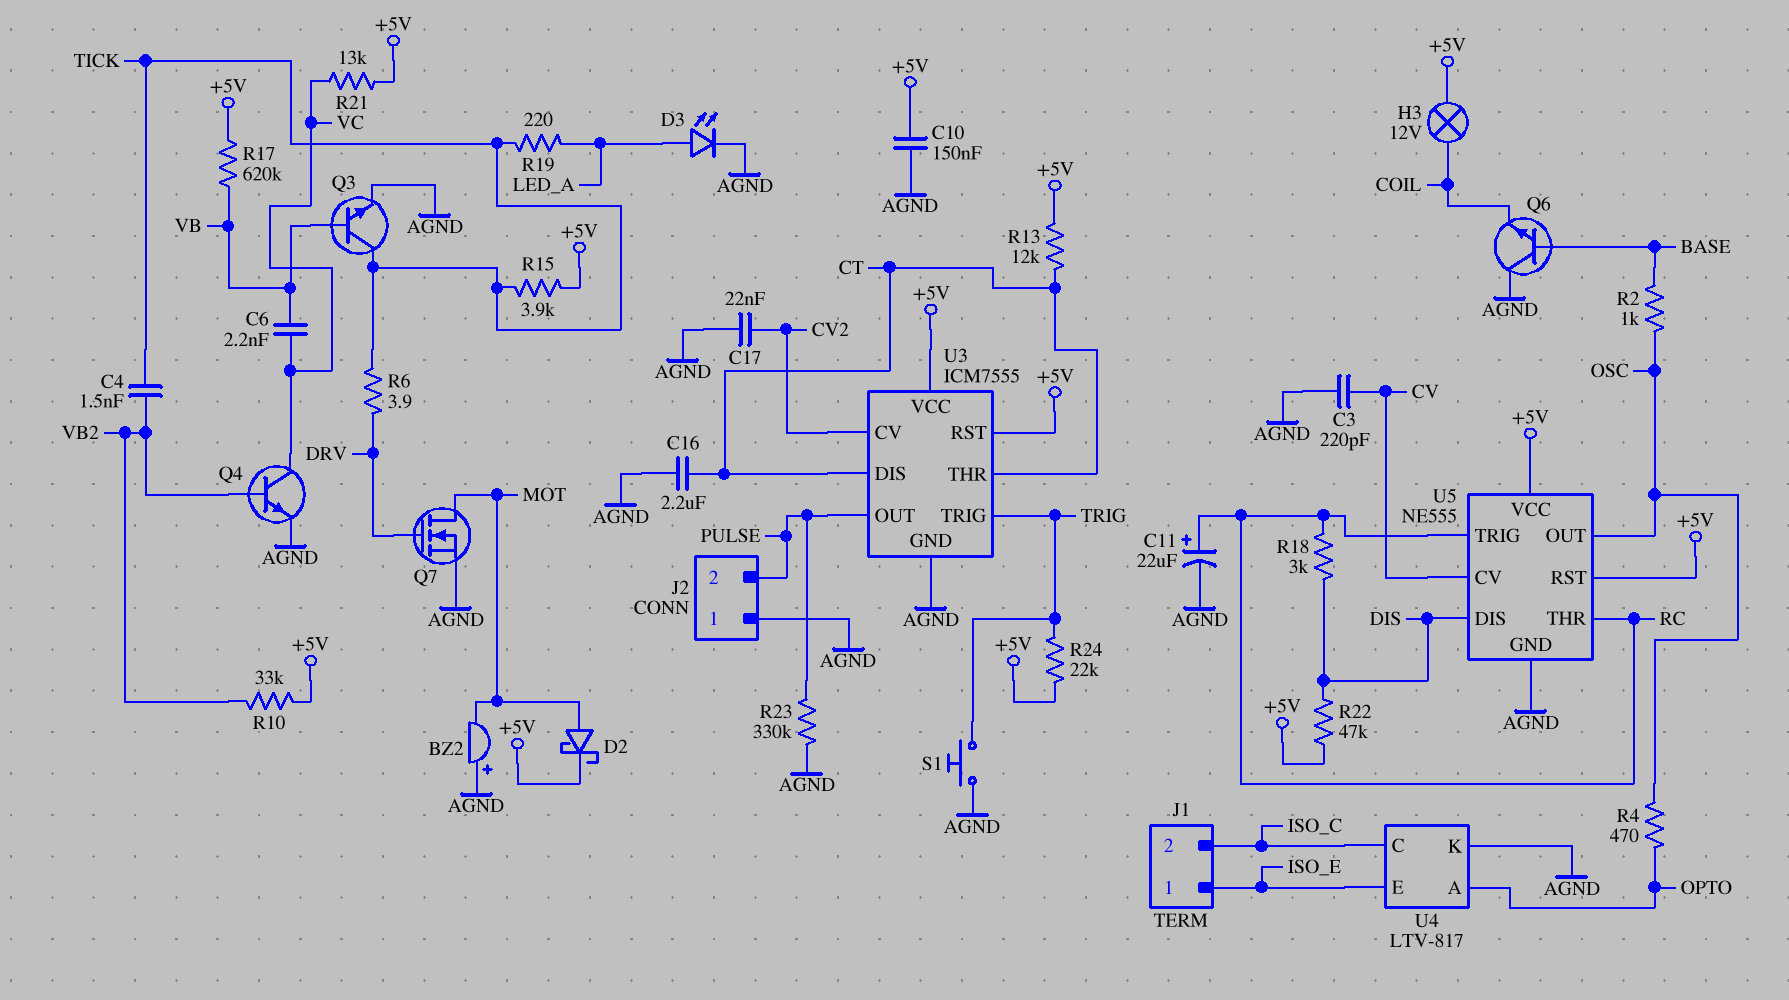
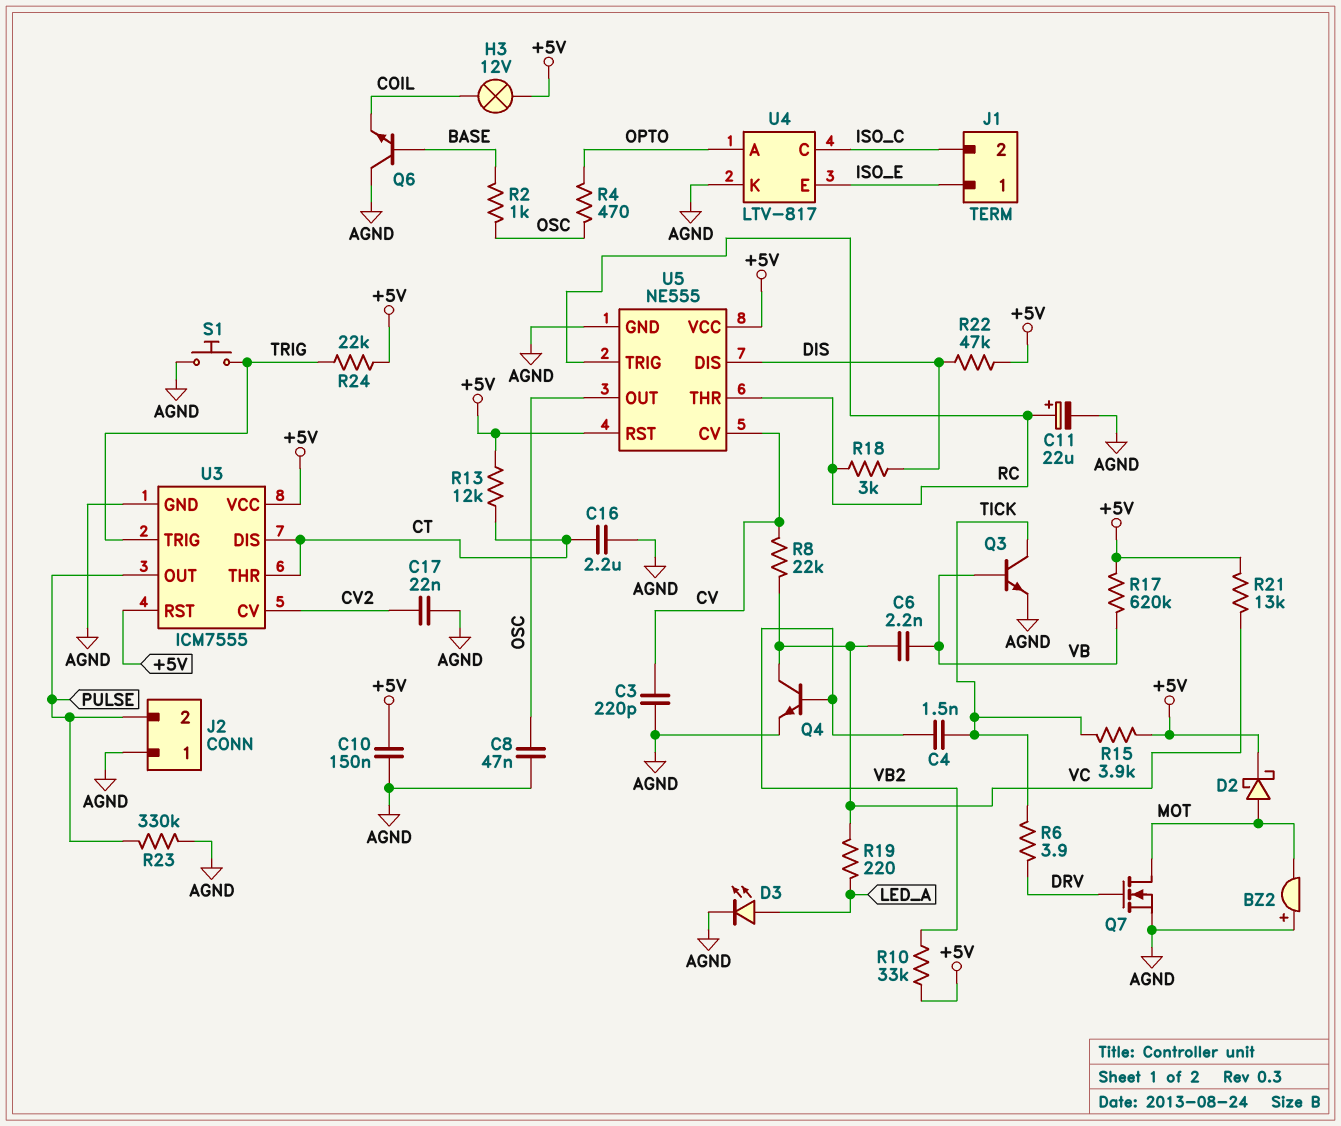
C8: none -> 47nF (AGND, OSC)
R8: none -> 22k (CV, VC)
R19: 220 (LED_A, TICK) -> 220 (LED_A, VC)

